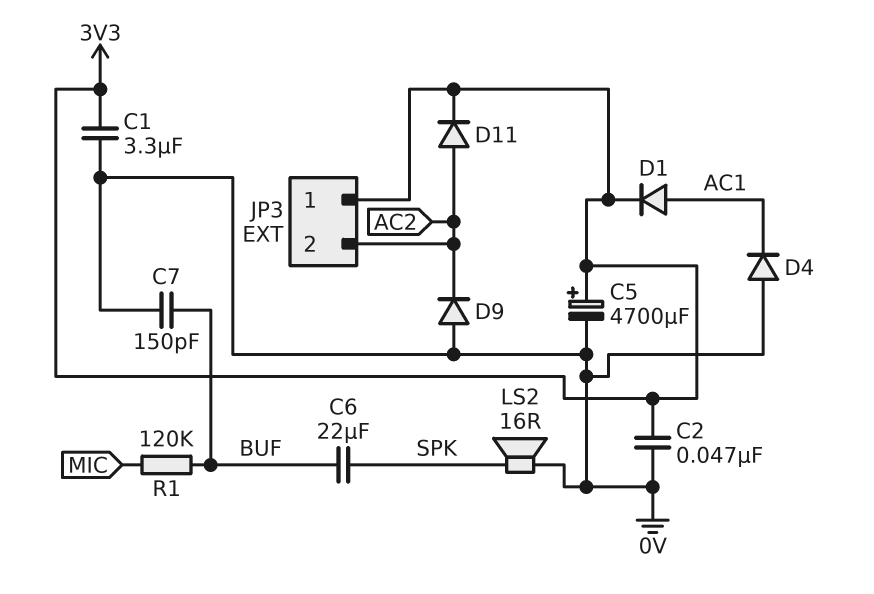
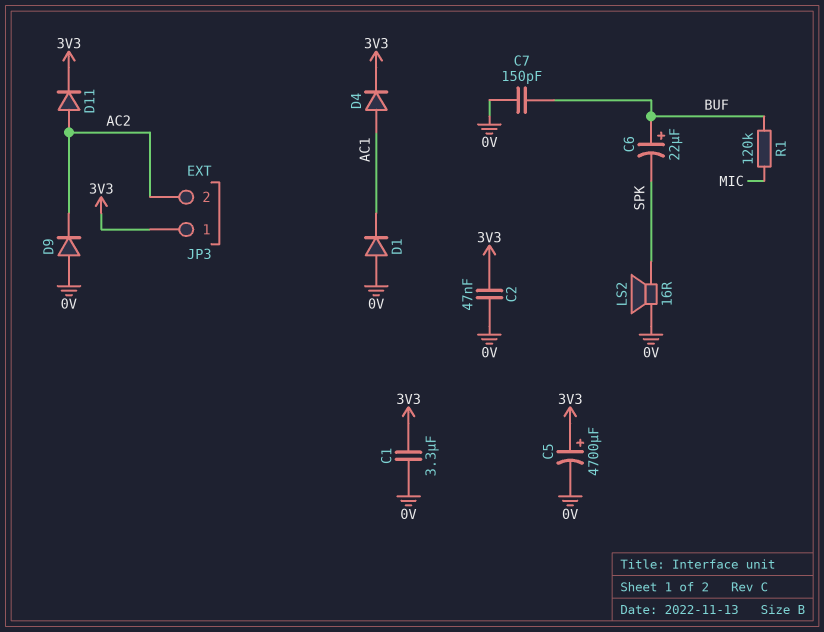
C6: 22uF (BUF, SPK) -> 22uF (plus BUF, minus SPK)
D1: diode (A AC1, K 3V3) -> diode (A 0V, K AC1)
D4: diode (A 0V, K AC1) -> diode (A AC1, K 3V3)

